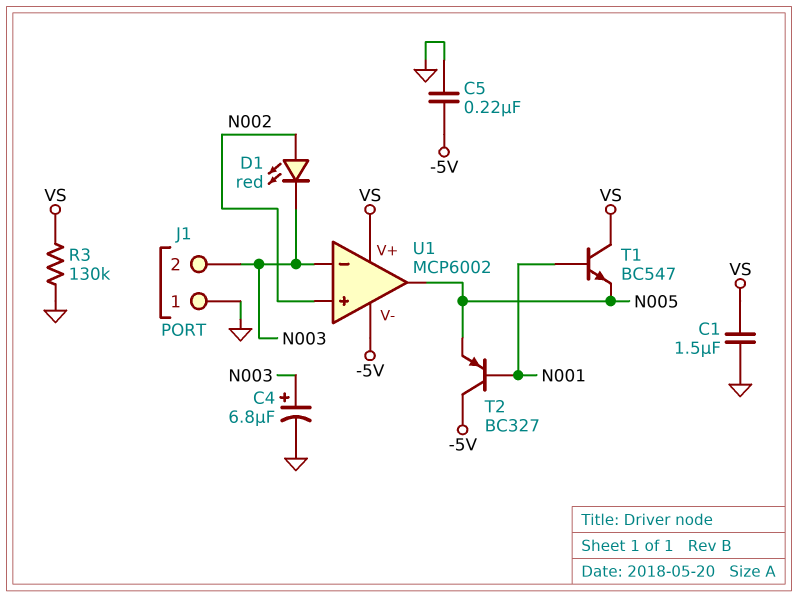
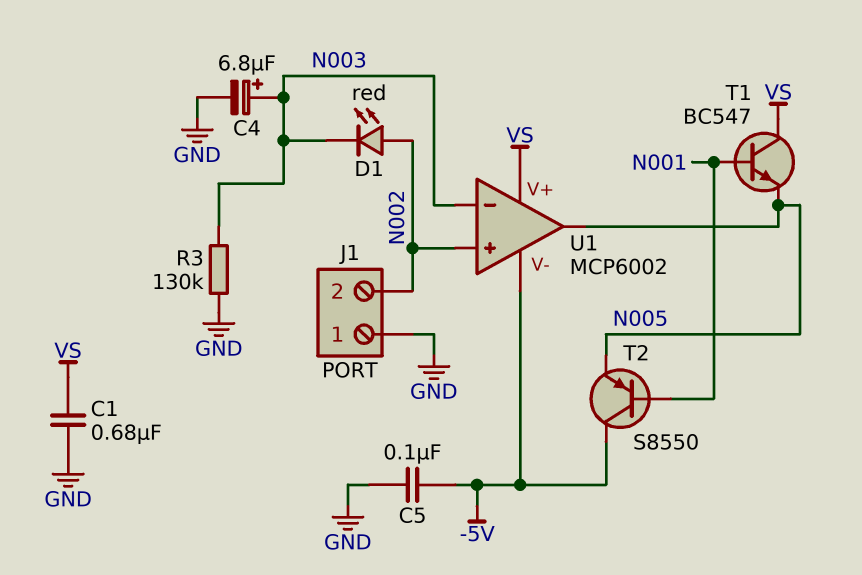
C1: 1.5uF (GND, VS) -> 680nF (GND, VS)
C5: 220nF (-5V, GND) -> 100nF (-5V, GND)
J1 pin 2: N003 -> N002
R3: 130k (GND, VS) -> 130k (GND, N003)
T2: PNP BC327 (B N001, C -5V, E N005) -> PNP S8550 (B N001, C -5V, E N005)

